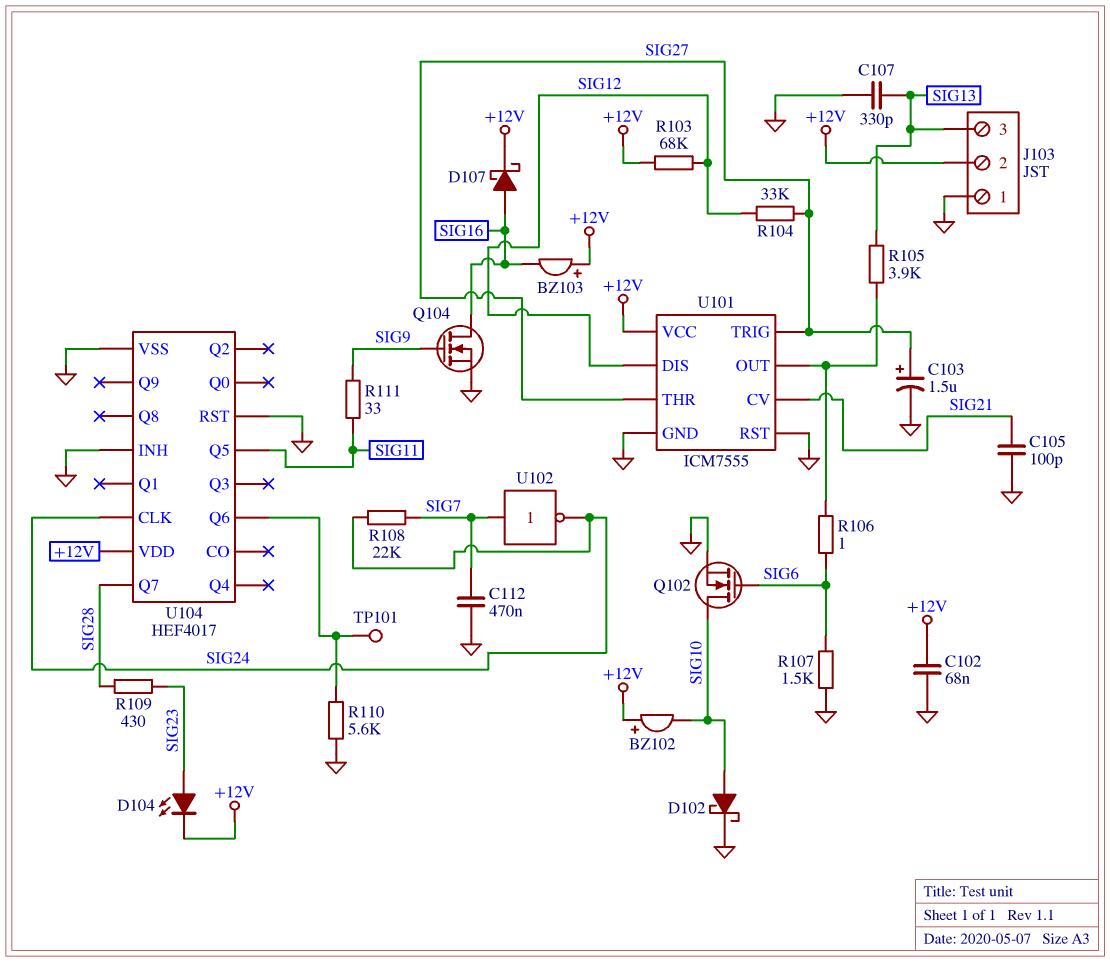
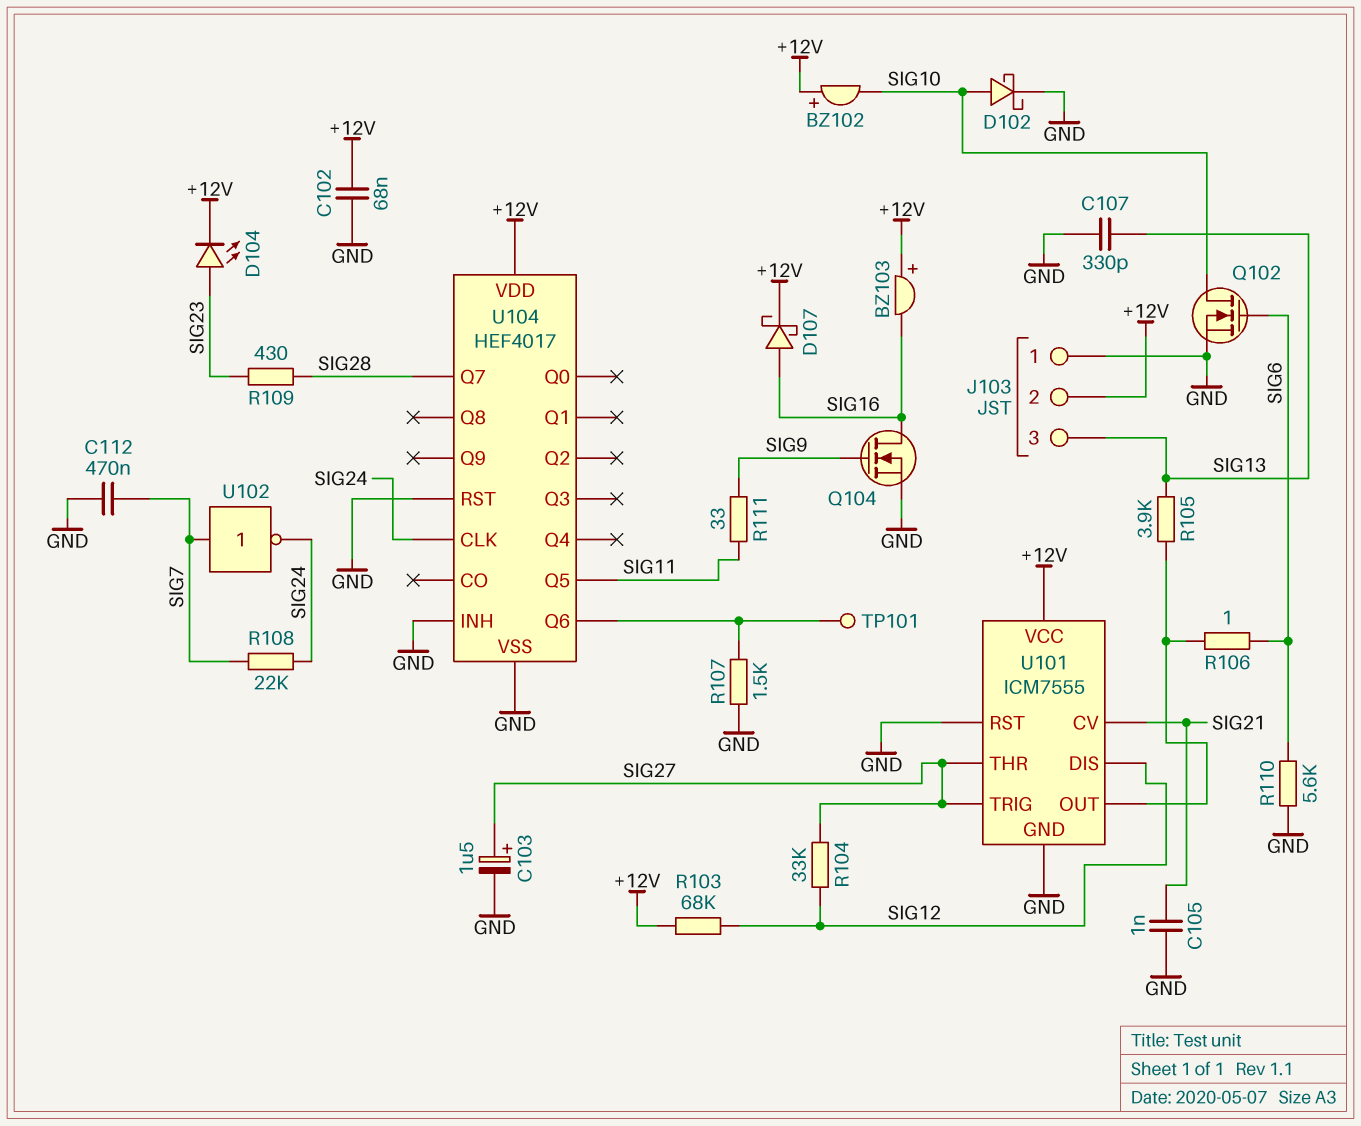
C105: 100pF (GND, SIG21) -> 1nF (GND, SIG21)
R107: 1.5k (GND, SIG6) -> 1.5k (GND, U104/Q6)
R110: 5.6k (GND, U104/Q6) -> 5.6k (GND, SIG6)

